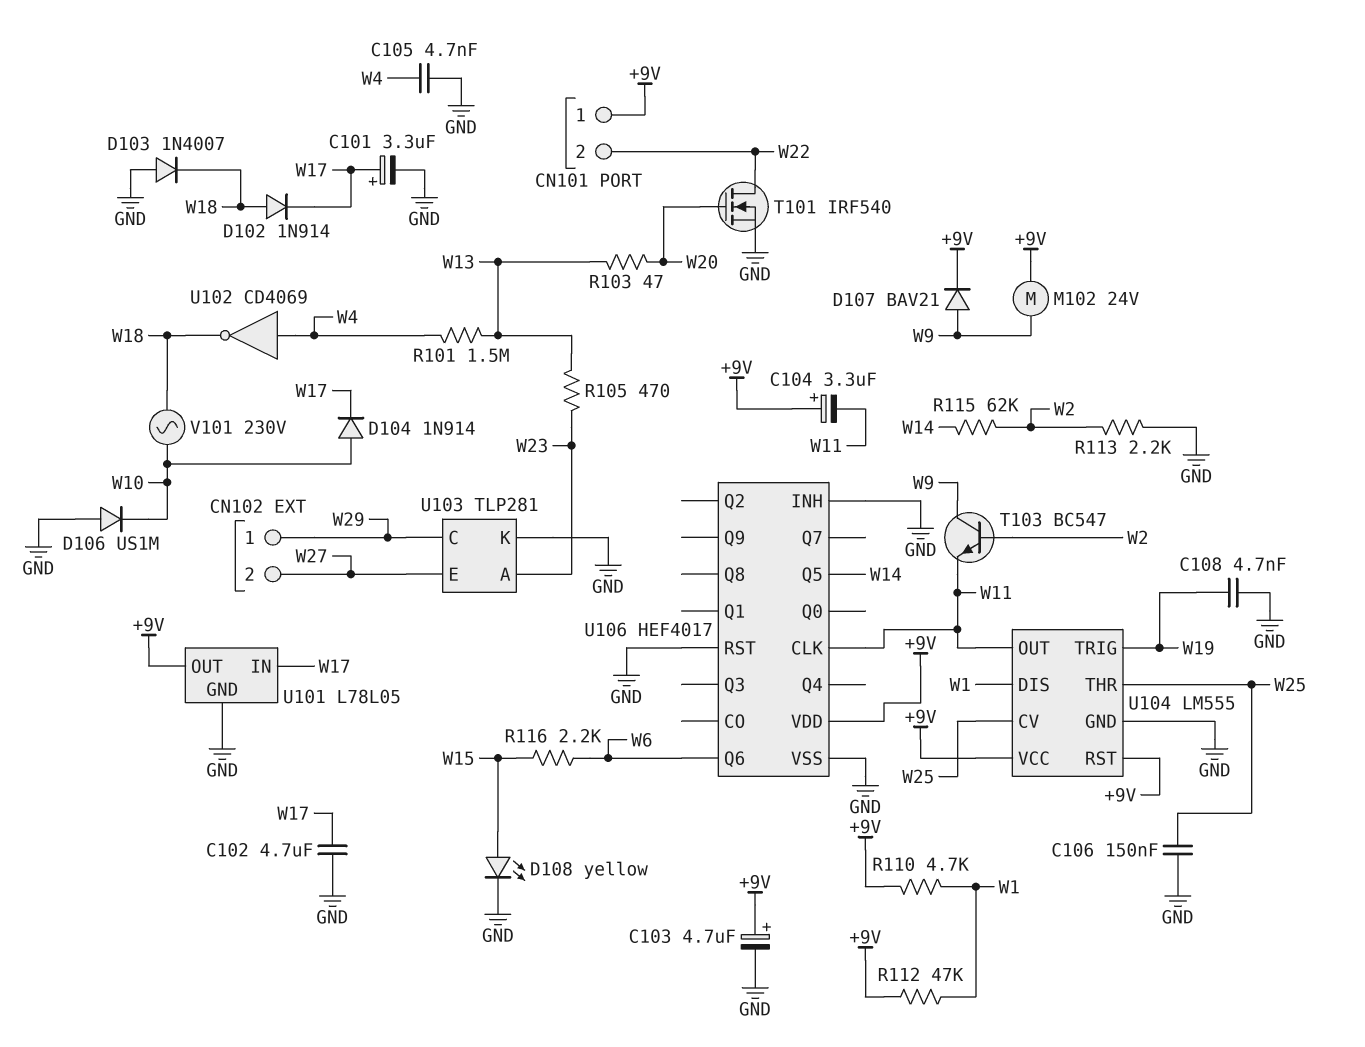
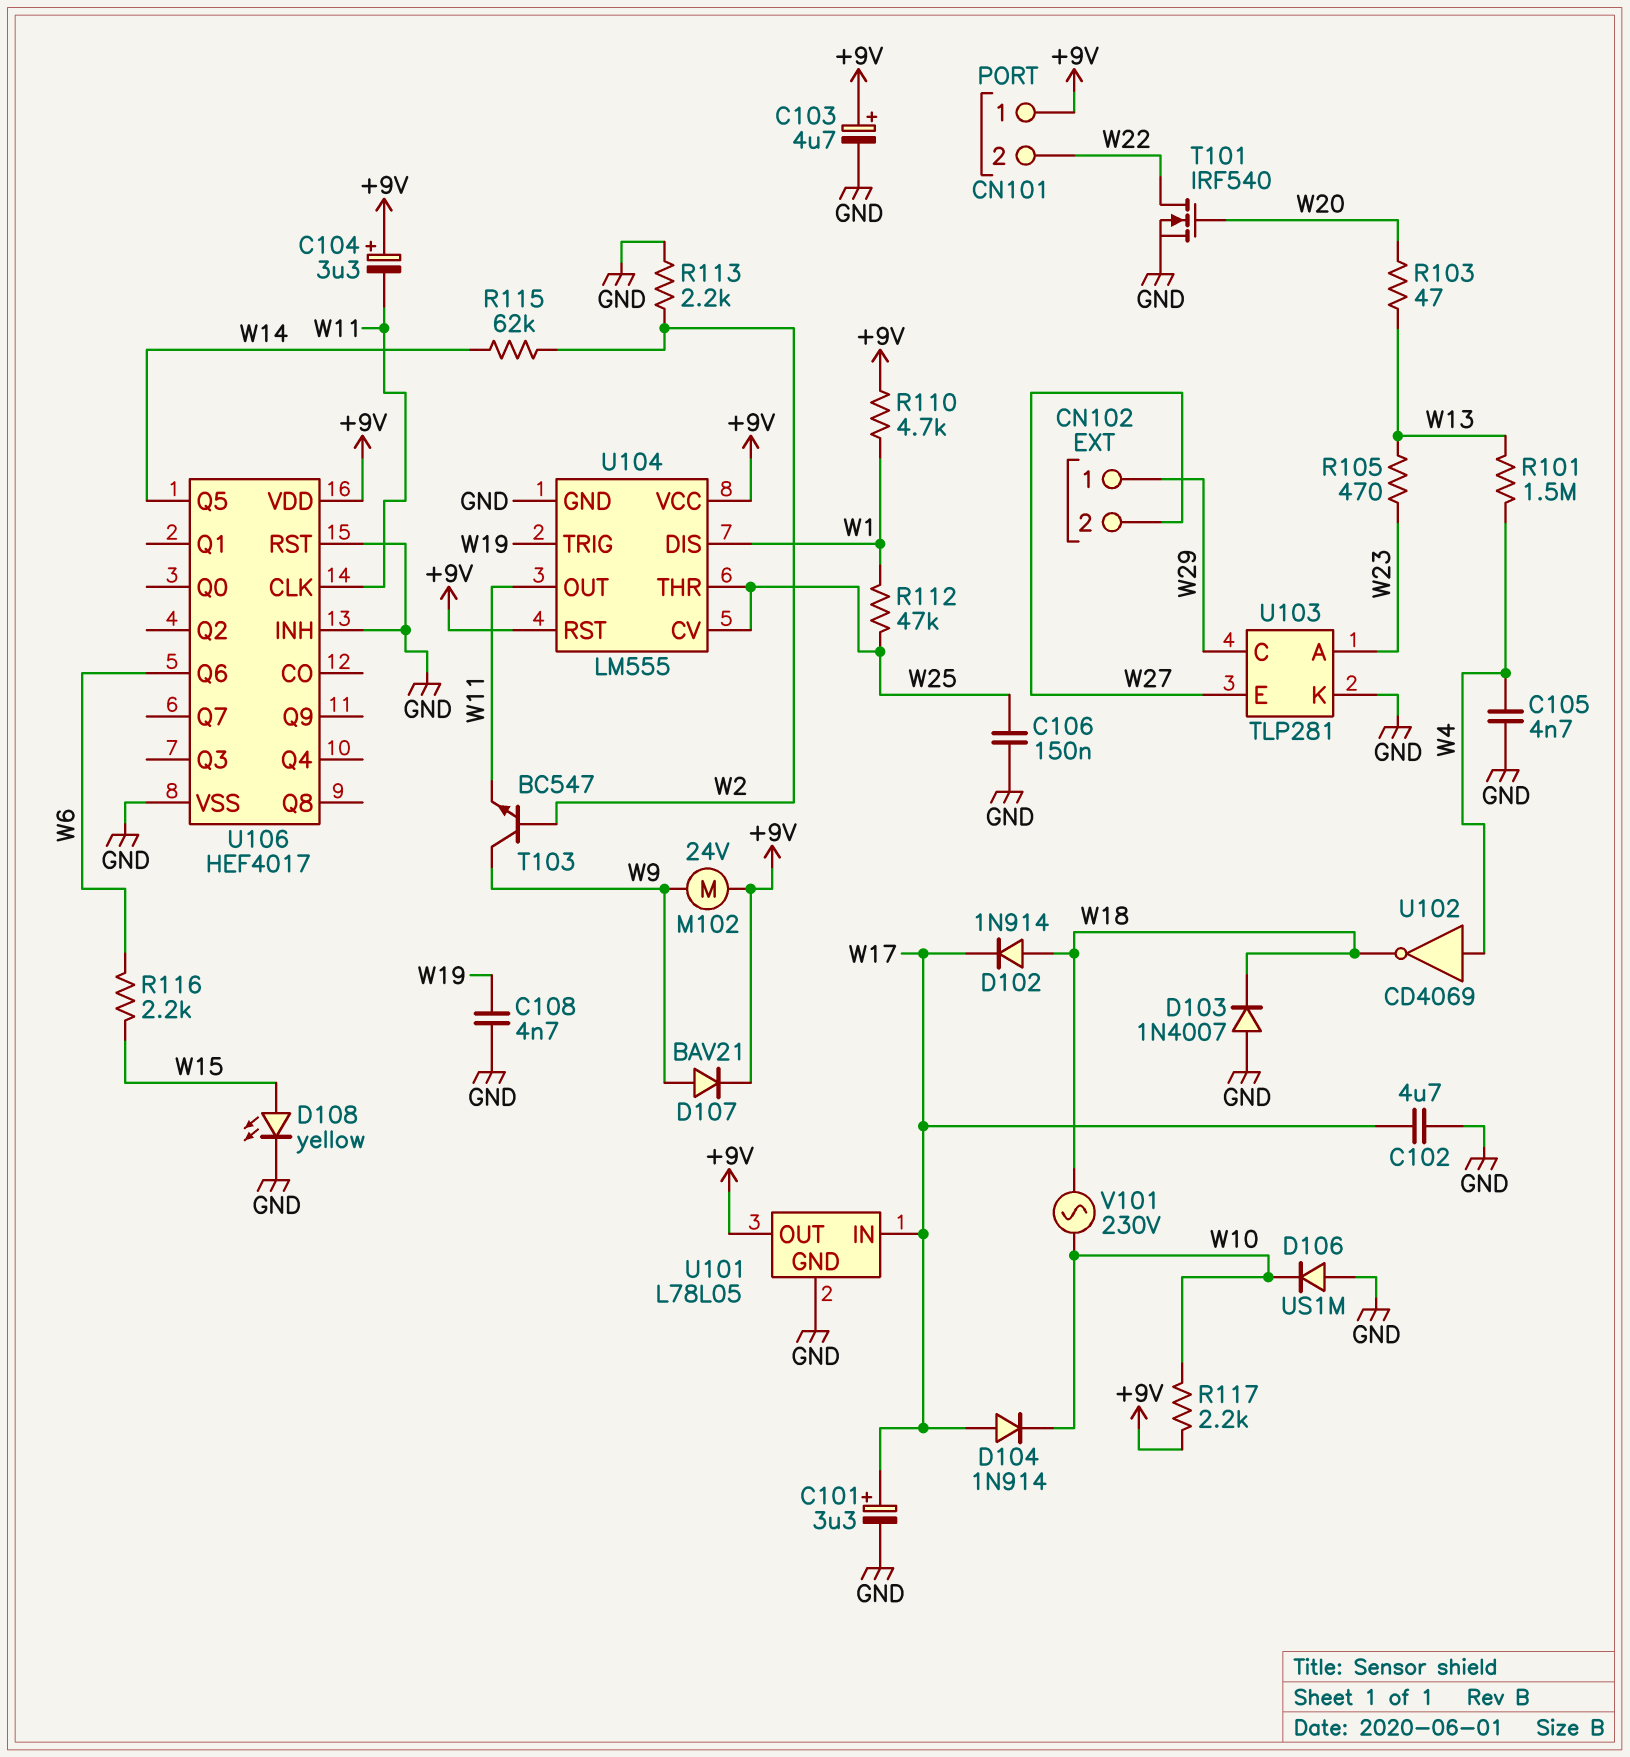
D104: diode 1N914 (A W10, K W17) -> diode 1N914 (A W17, K W10)
R112: 47k (+9V, W1) -> 47k (W1, W25)
R117: none -> 2.2k (+9V, W10)

